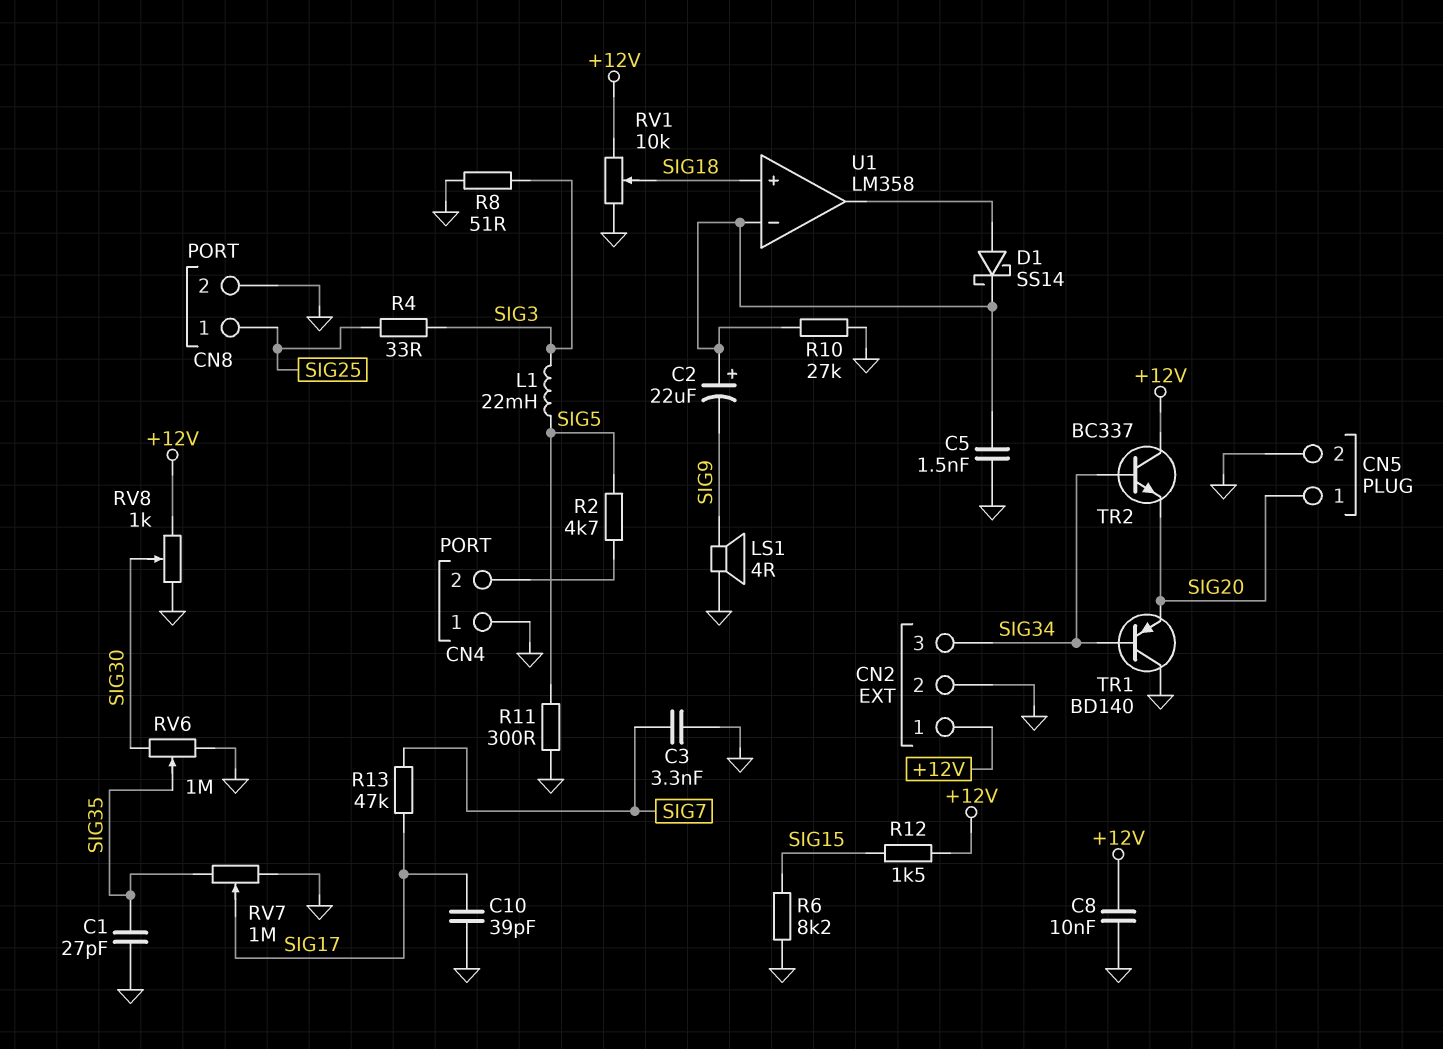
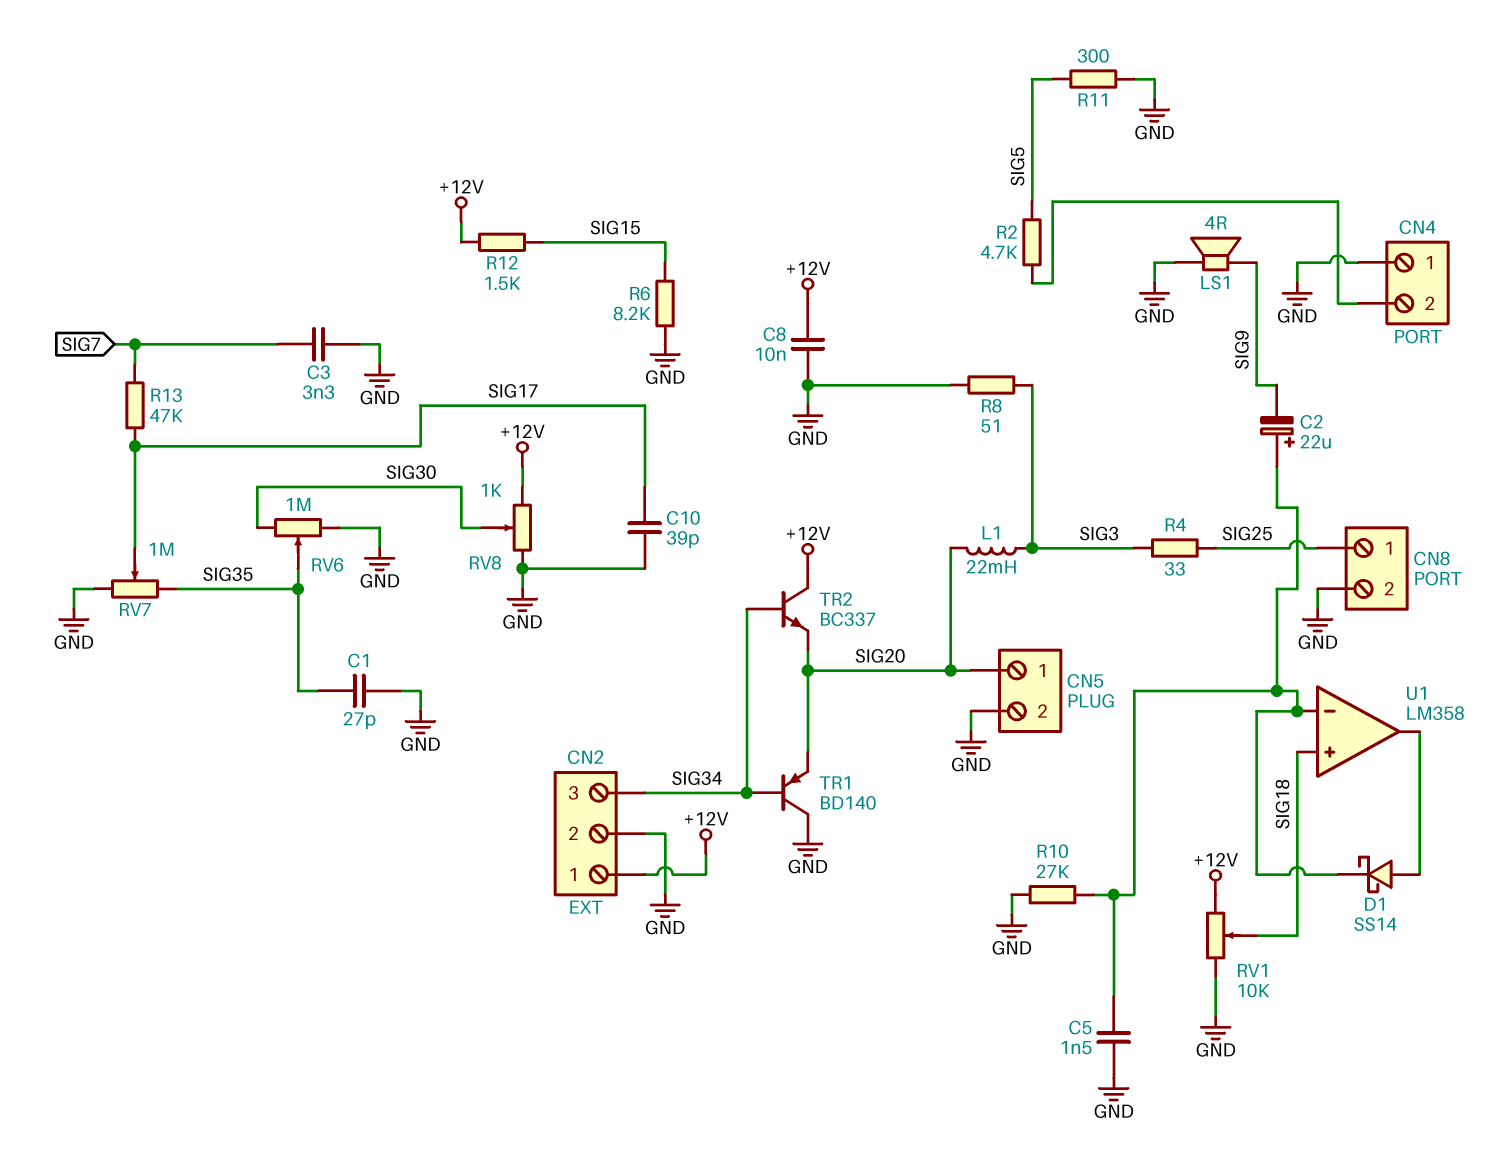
L1: 22mH (SIG3, SIG5) -> 22mH (SIG3, SIG20)

